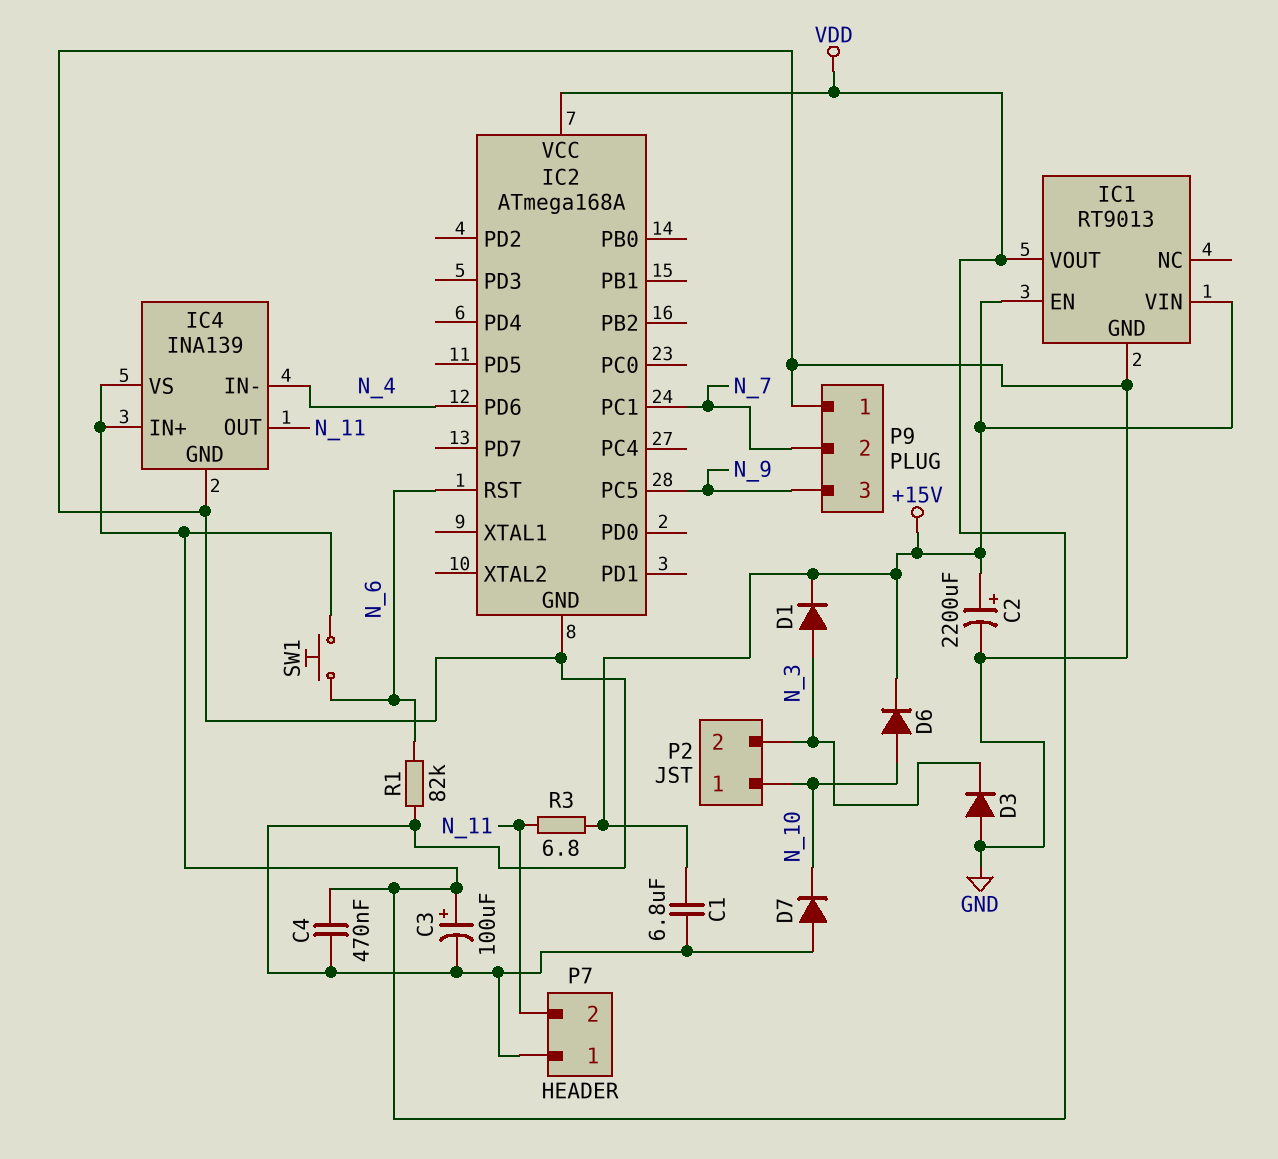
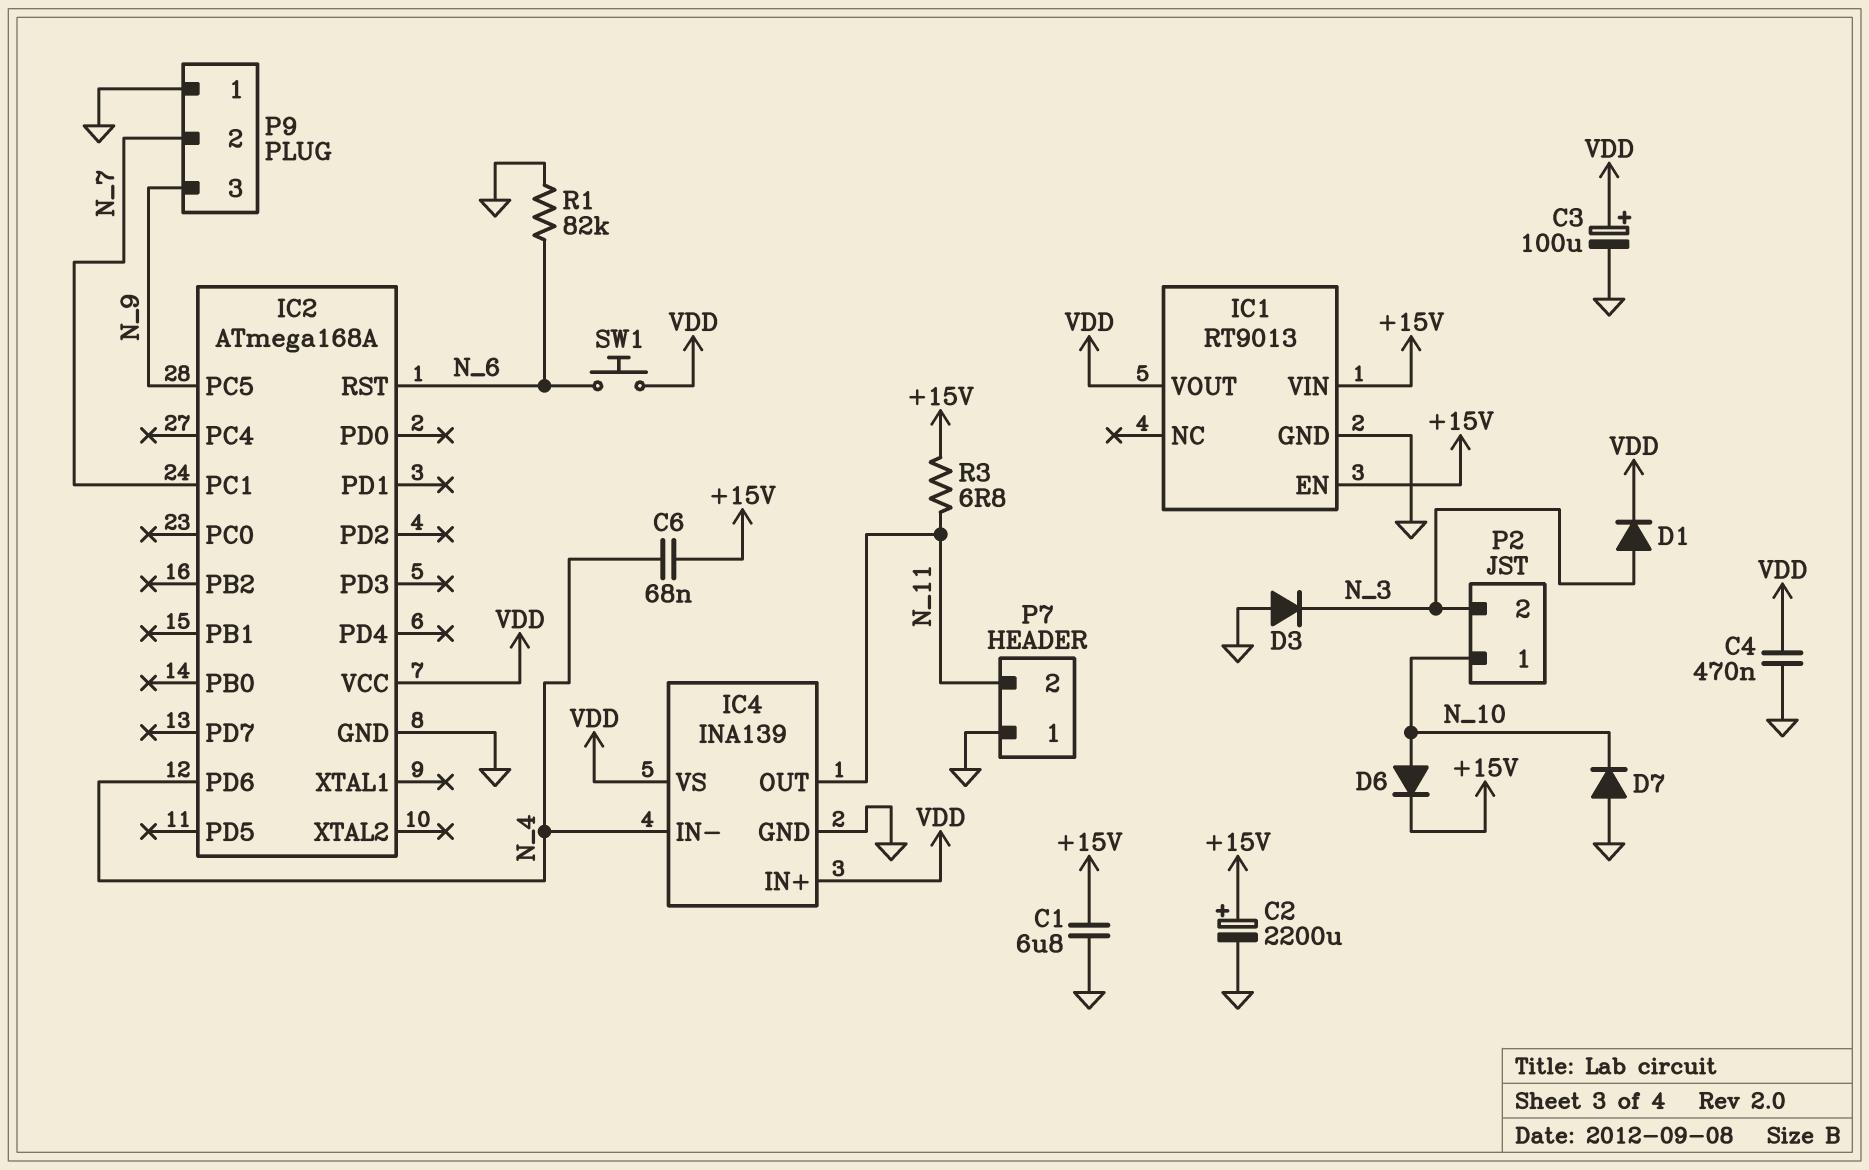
C6: none -> 68nF (+15V, N_4)
D1: diode (A N_3, K +15V) -> diode (A N_3, K VDD)

